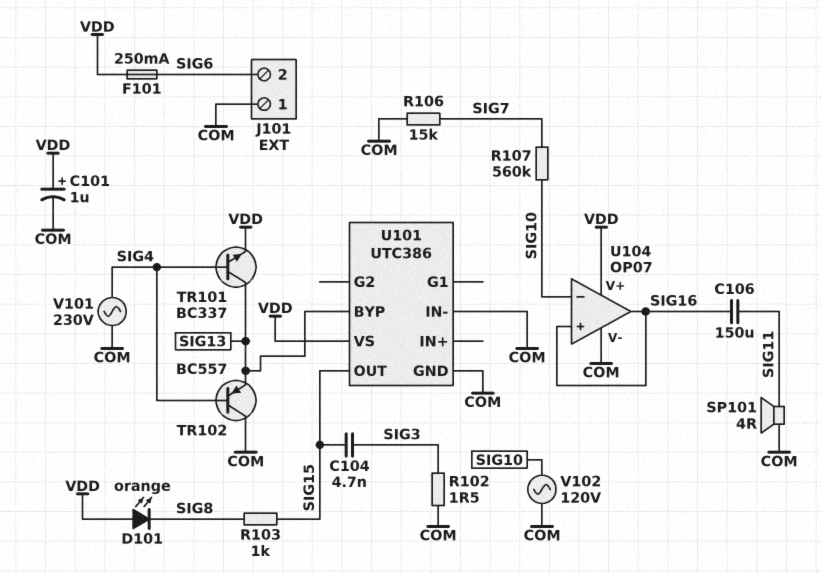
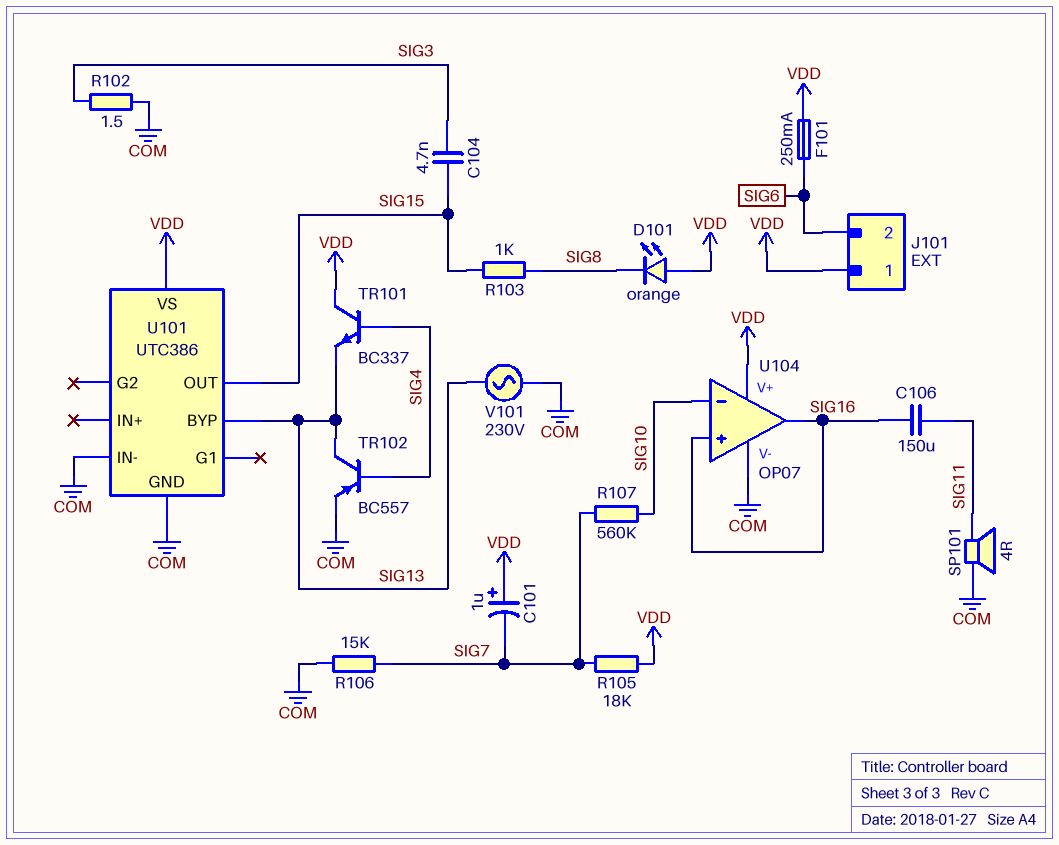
C101: 1uF (plus VDD, minus COM) -> 1uF (plus VDD, minus SIG7)
J101 pin 1: COM -> VDD
R105: none -> 18k (SIG7, VDD)
TR101: NPN BC337 (B SIG4, C SIG13, E VDD) -> NPN BC337 (B SIG4, C VDD, E SIG13)
TR102: PNP BC557 (B SIG4, C COM, E SIG13) -> PNP BC557 (B SIG4, C SIG13, E COM)
V101: AC 230V (COM, SIG4) -> AC 230V (COM, SIG13)
V102: AC 120V (COM, SIG10) -> none

